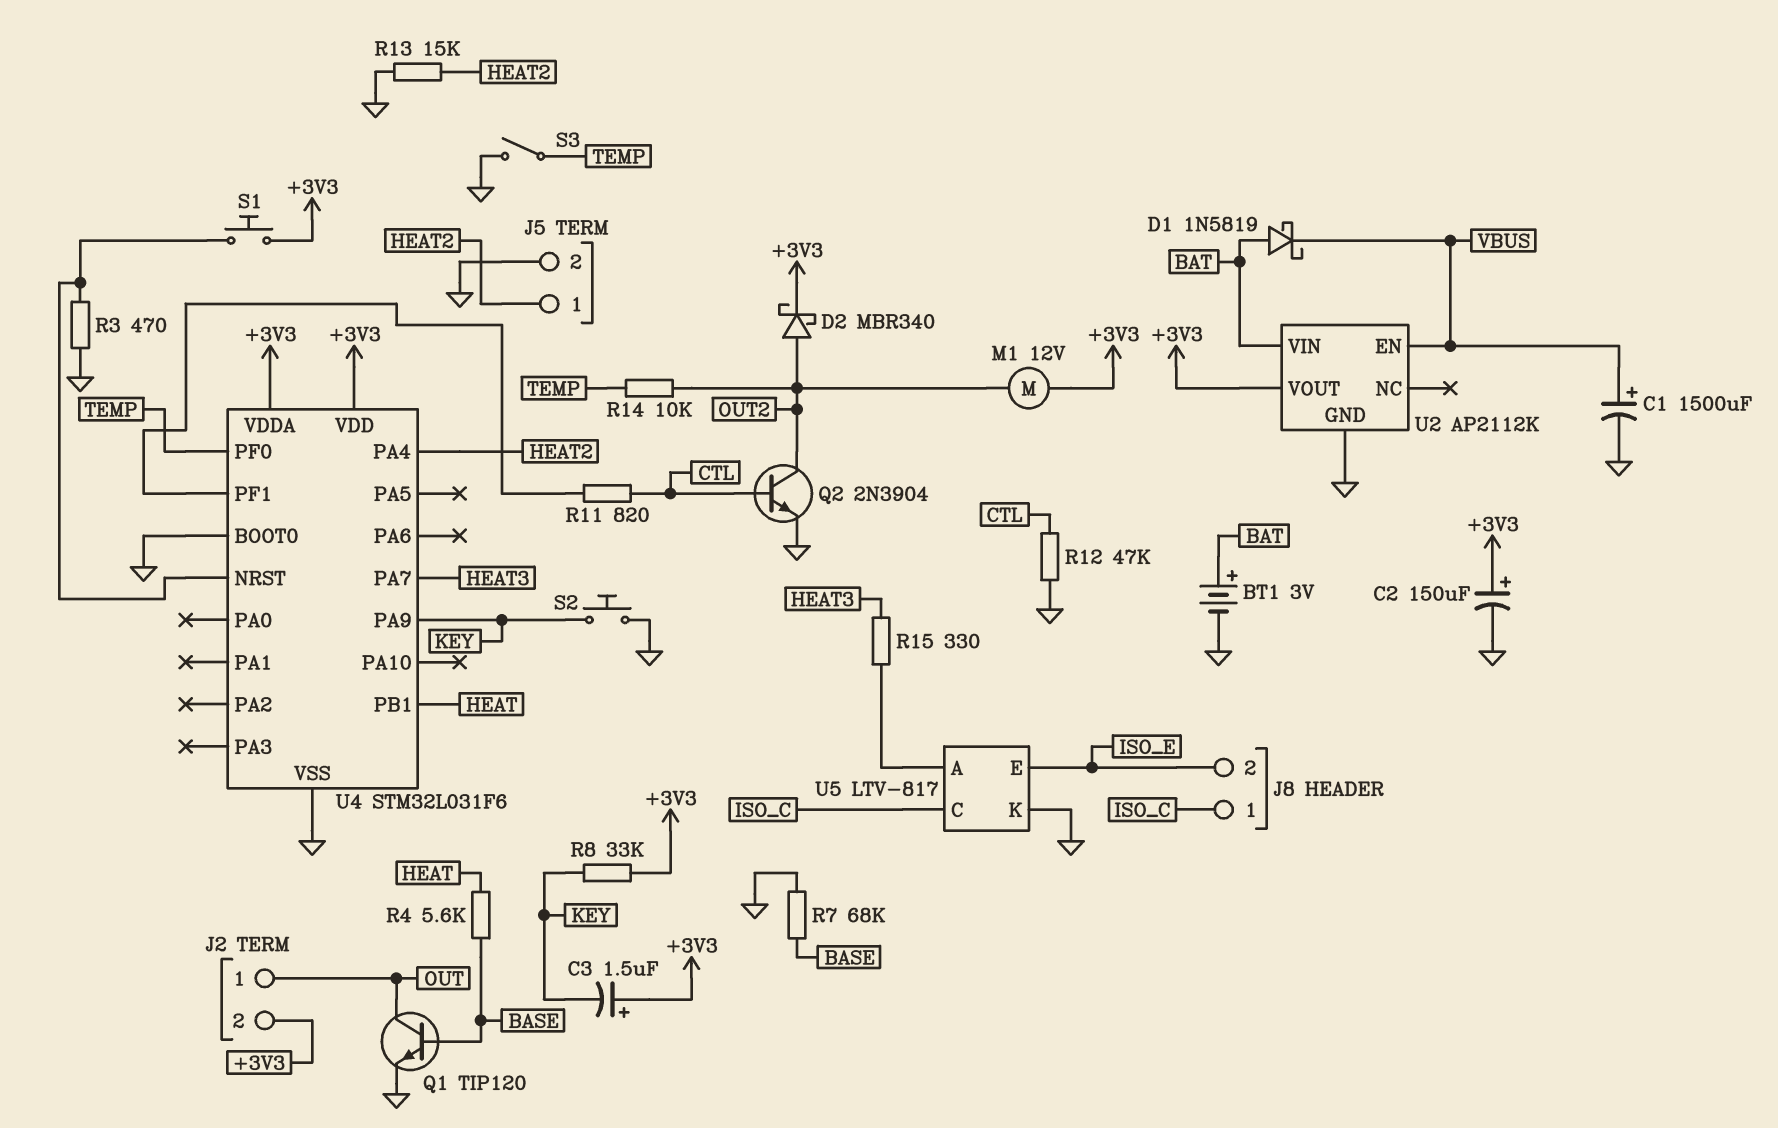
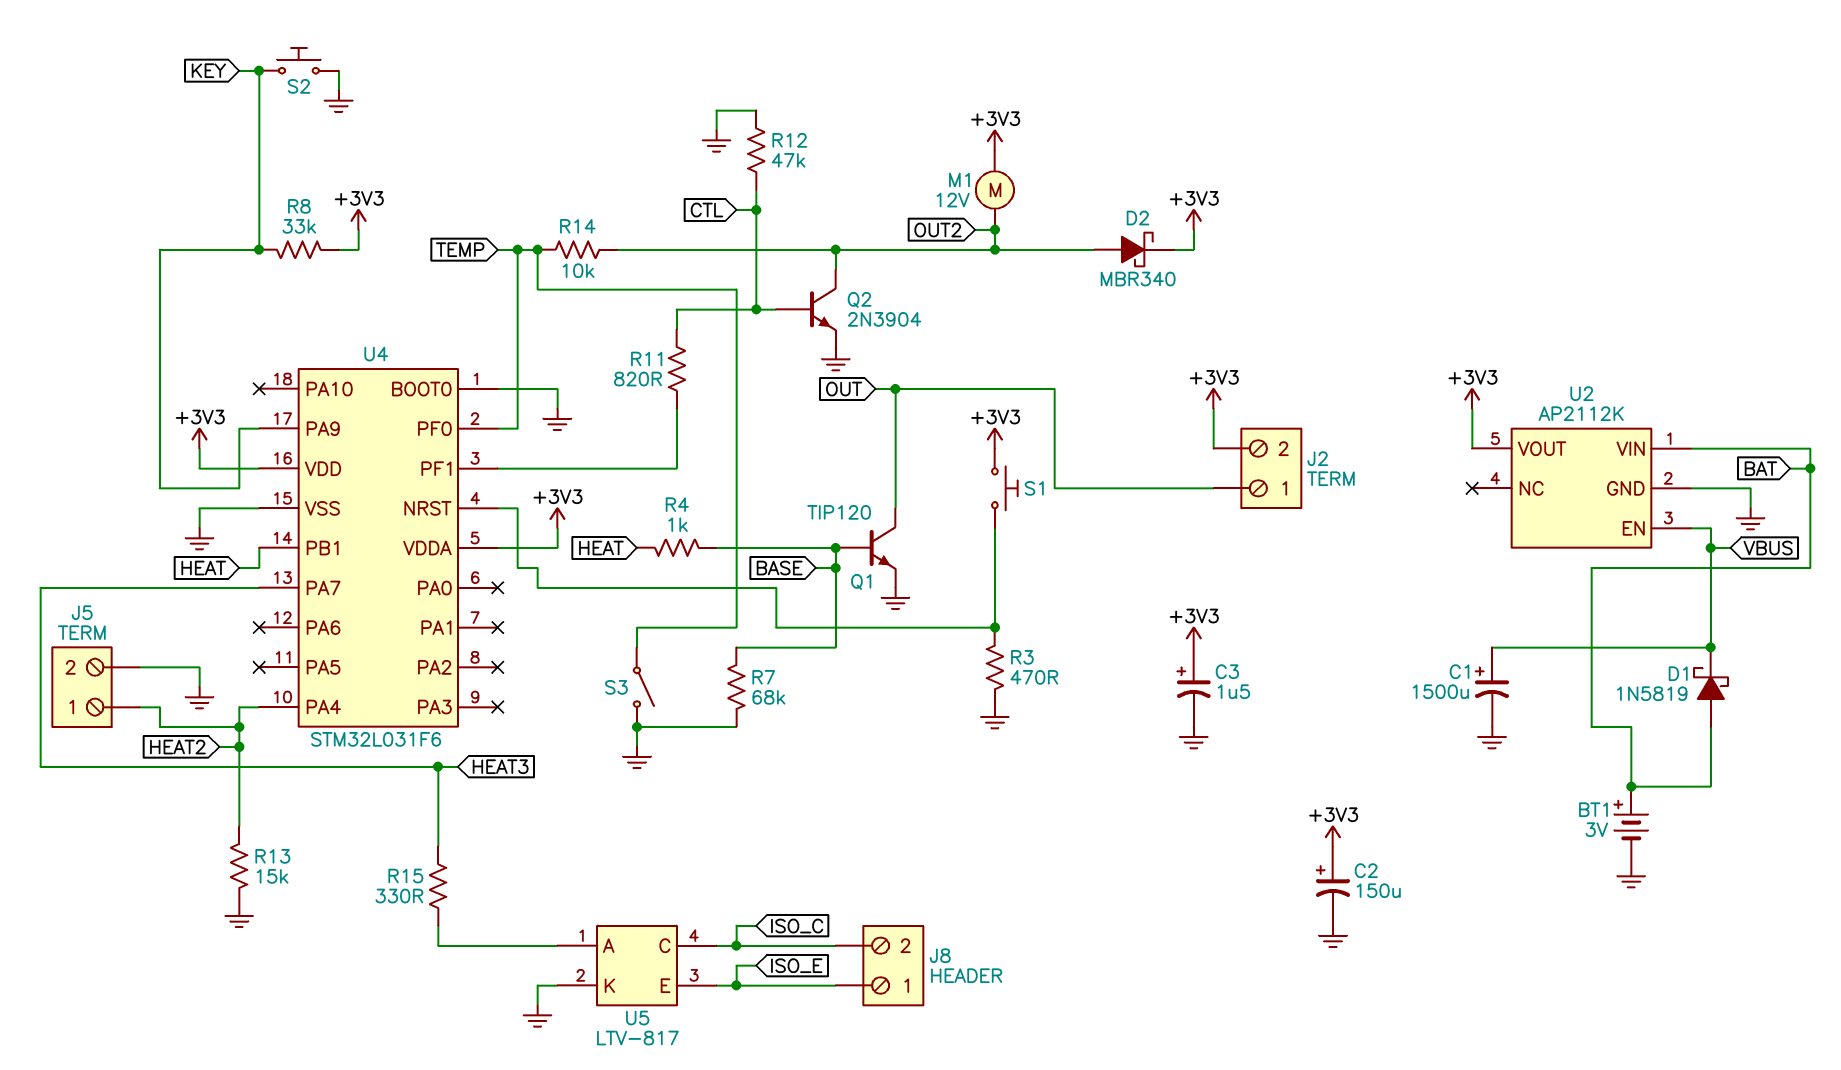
C3: 1.5uF (plus +3V3, minus KEY) -> 1.5uF (plus +3V3, minus GND)
J8 pin 1: ISO_C -> ISO_E
J8 pin 2: ISO_E -> ISO_C
R4: 5.6k (BASE, HEAT) -> 1k (BASE, HEAT)

